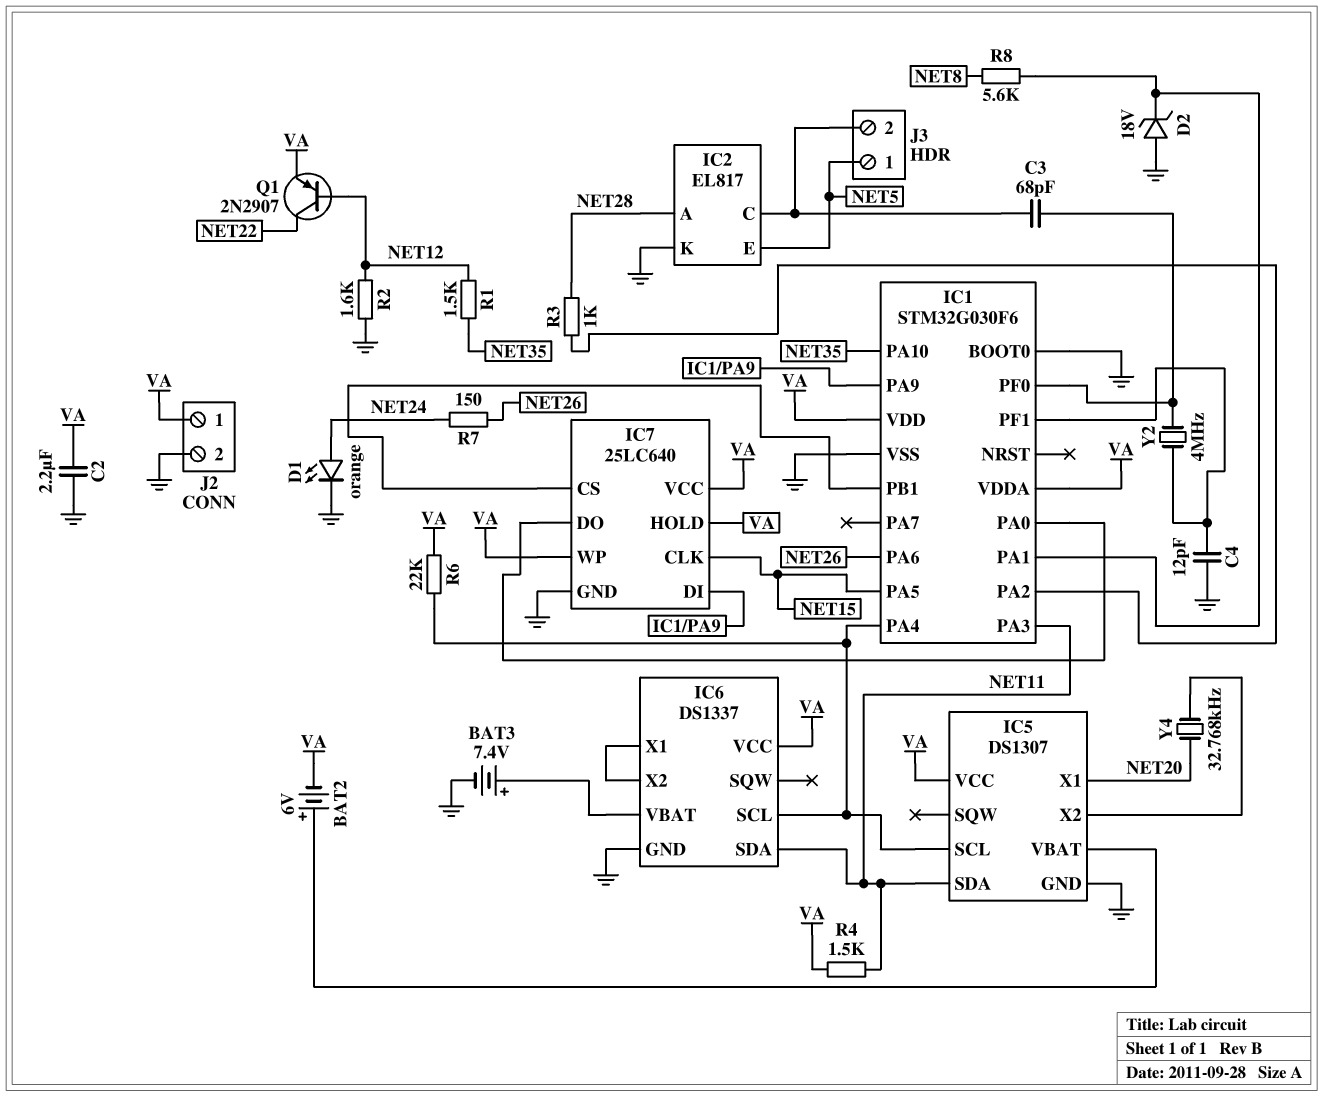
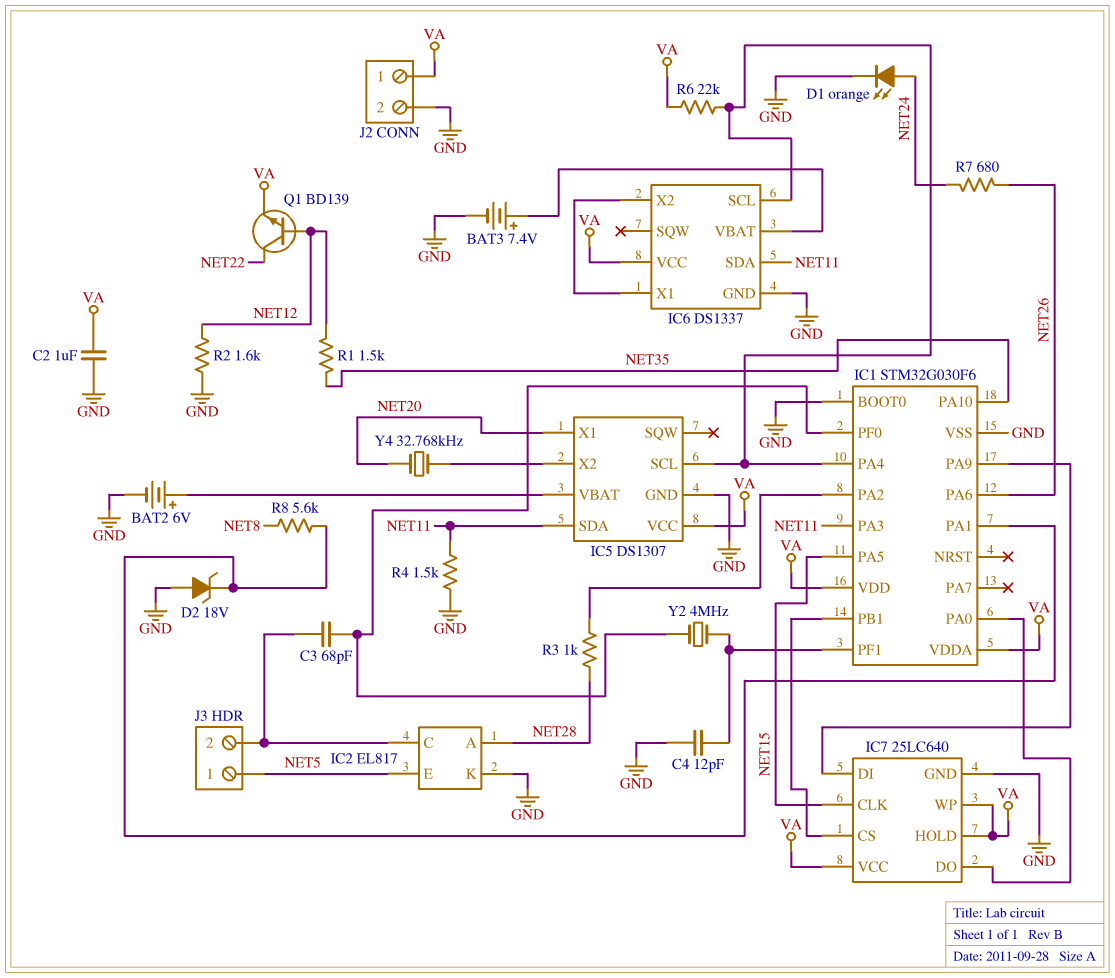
BAT2: 6V (plus IC5/VBAT, minus VA) -> 6V (plus IC5/VBAT, minus GND)
C2: 2.2uF (GND, VA) -> 1uF (GND, VA)
Q1: PNP 2N2907 (B NET12, C NET22, E VA) -> NPN BD139 (B NET12, C NET22, E VA)
R4: 1.5k (NET11, VA) -> 1.5k (GND, NET11)
R7: 150 (NET24, NET26) -> 680 (NET24, NET26)

